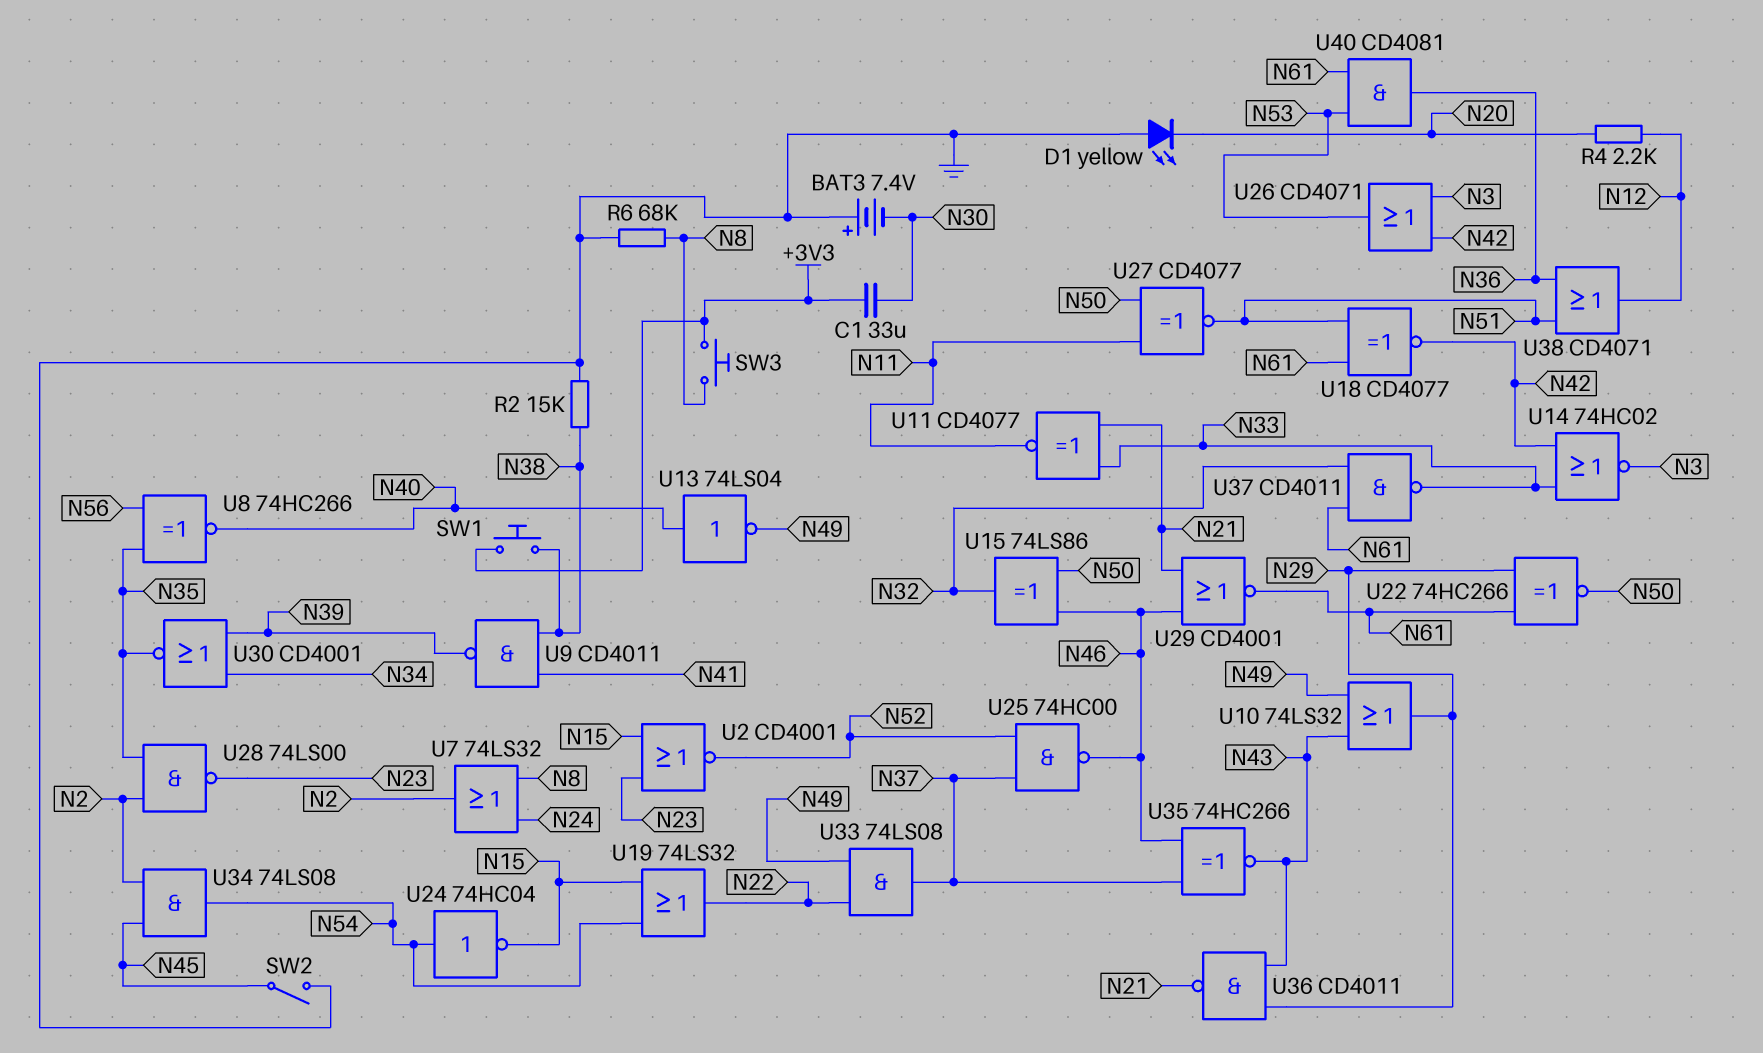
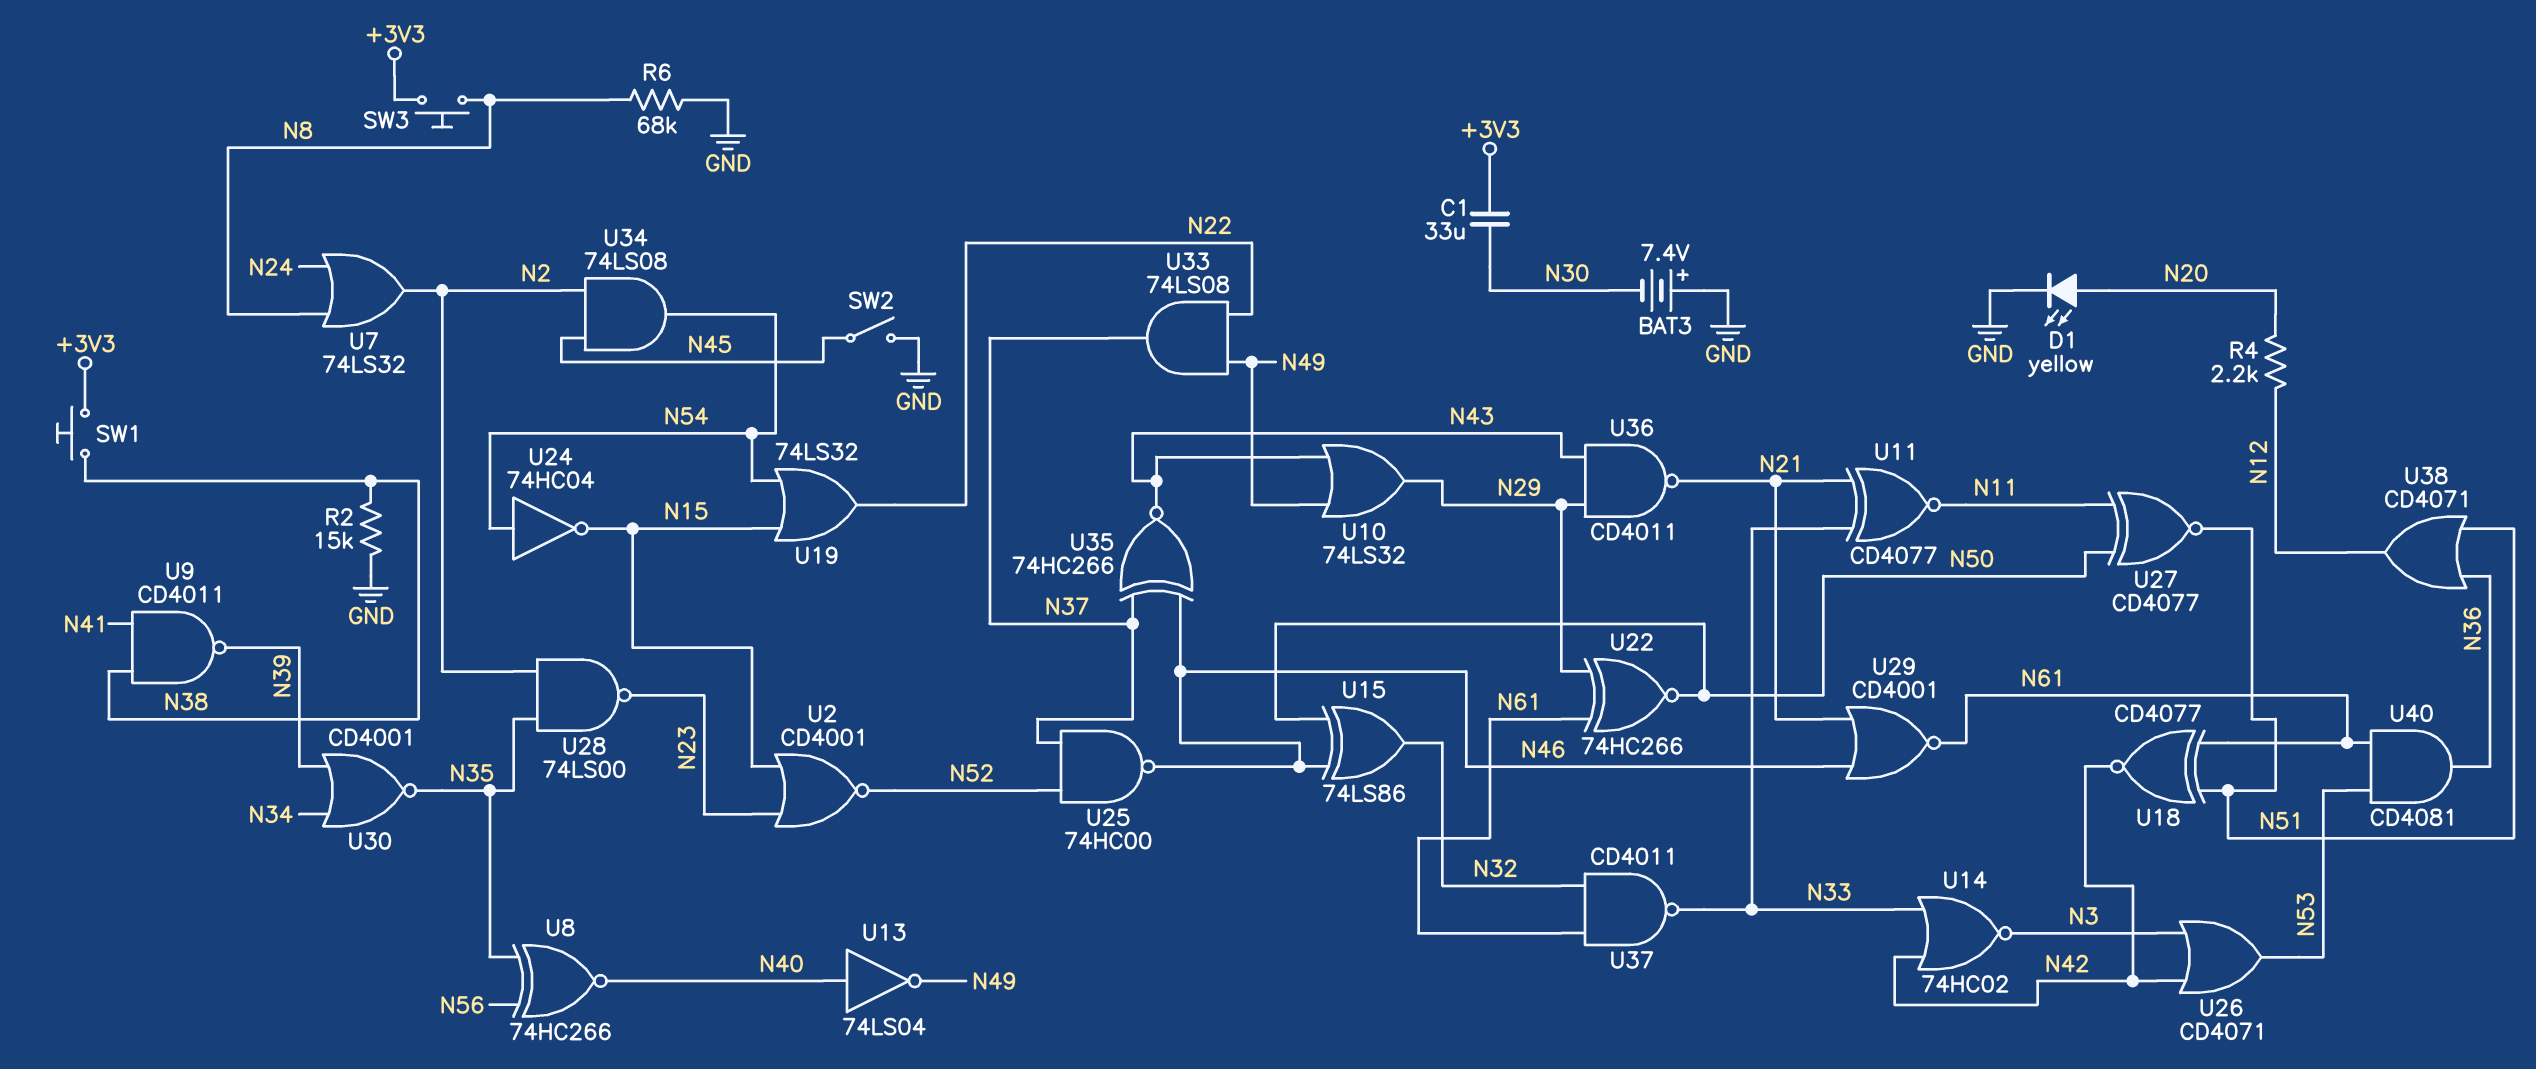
D1: LED yellow (A GND, K N20) -> LED yellow (A N20, K GND)

